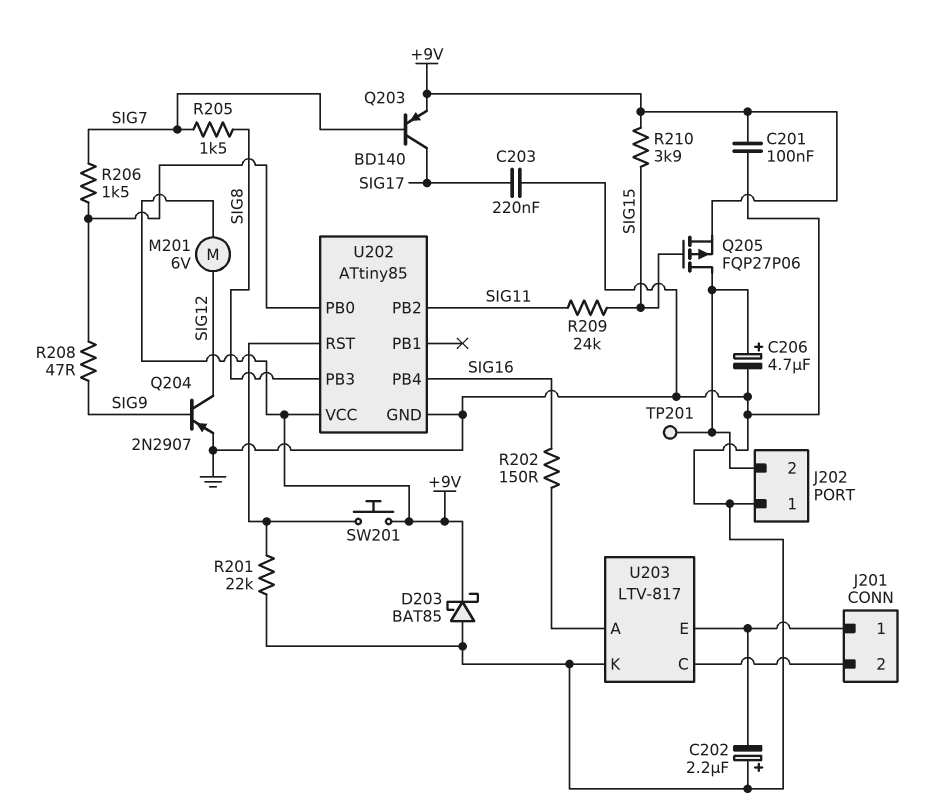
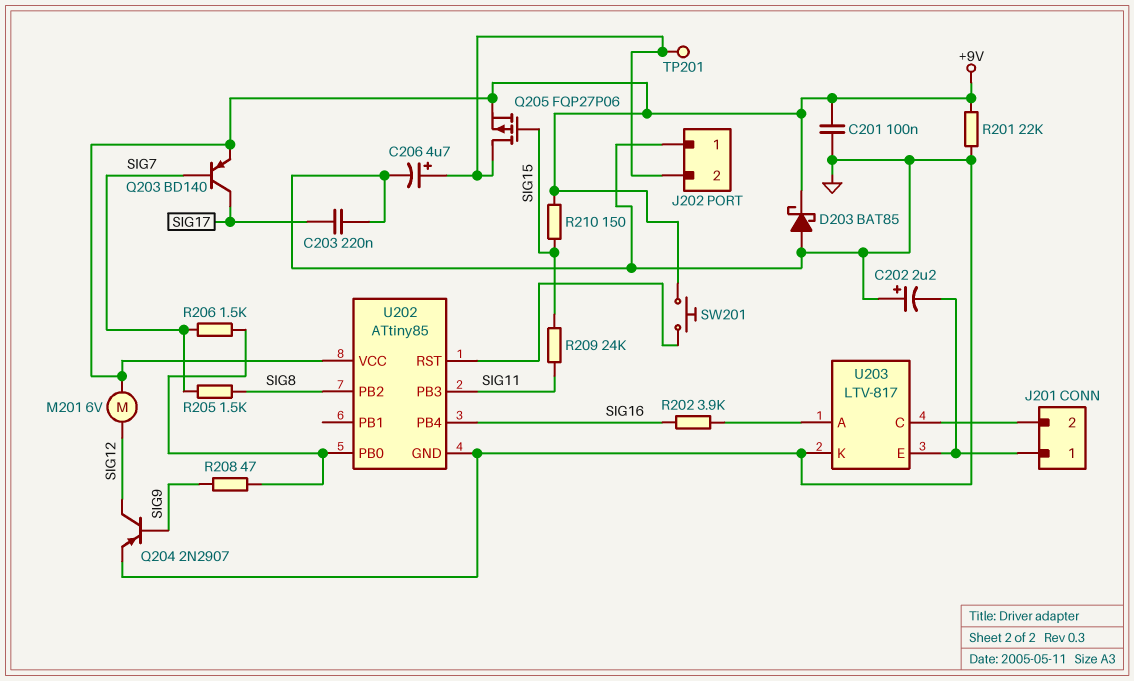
R201: 22k (GND, U202/RST) -> 22k (+9V, GND)
R202: 150 (SIG16, U203/A) -> 3.9k (SIG16, U203/A)
R210: 3.9k (+9V, SIG15) -> 150 (+9V, SIG15)
U202 pin PB2: SIG11 -> SIG8
U202 pin PB3: SIG8 -> SIG11

